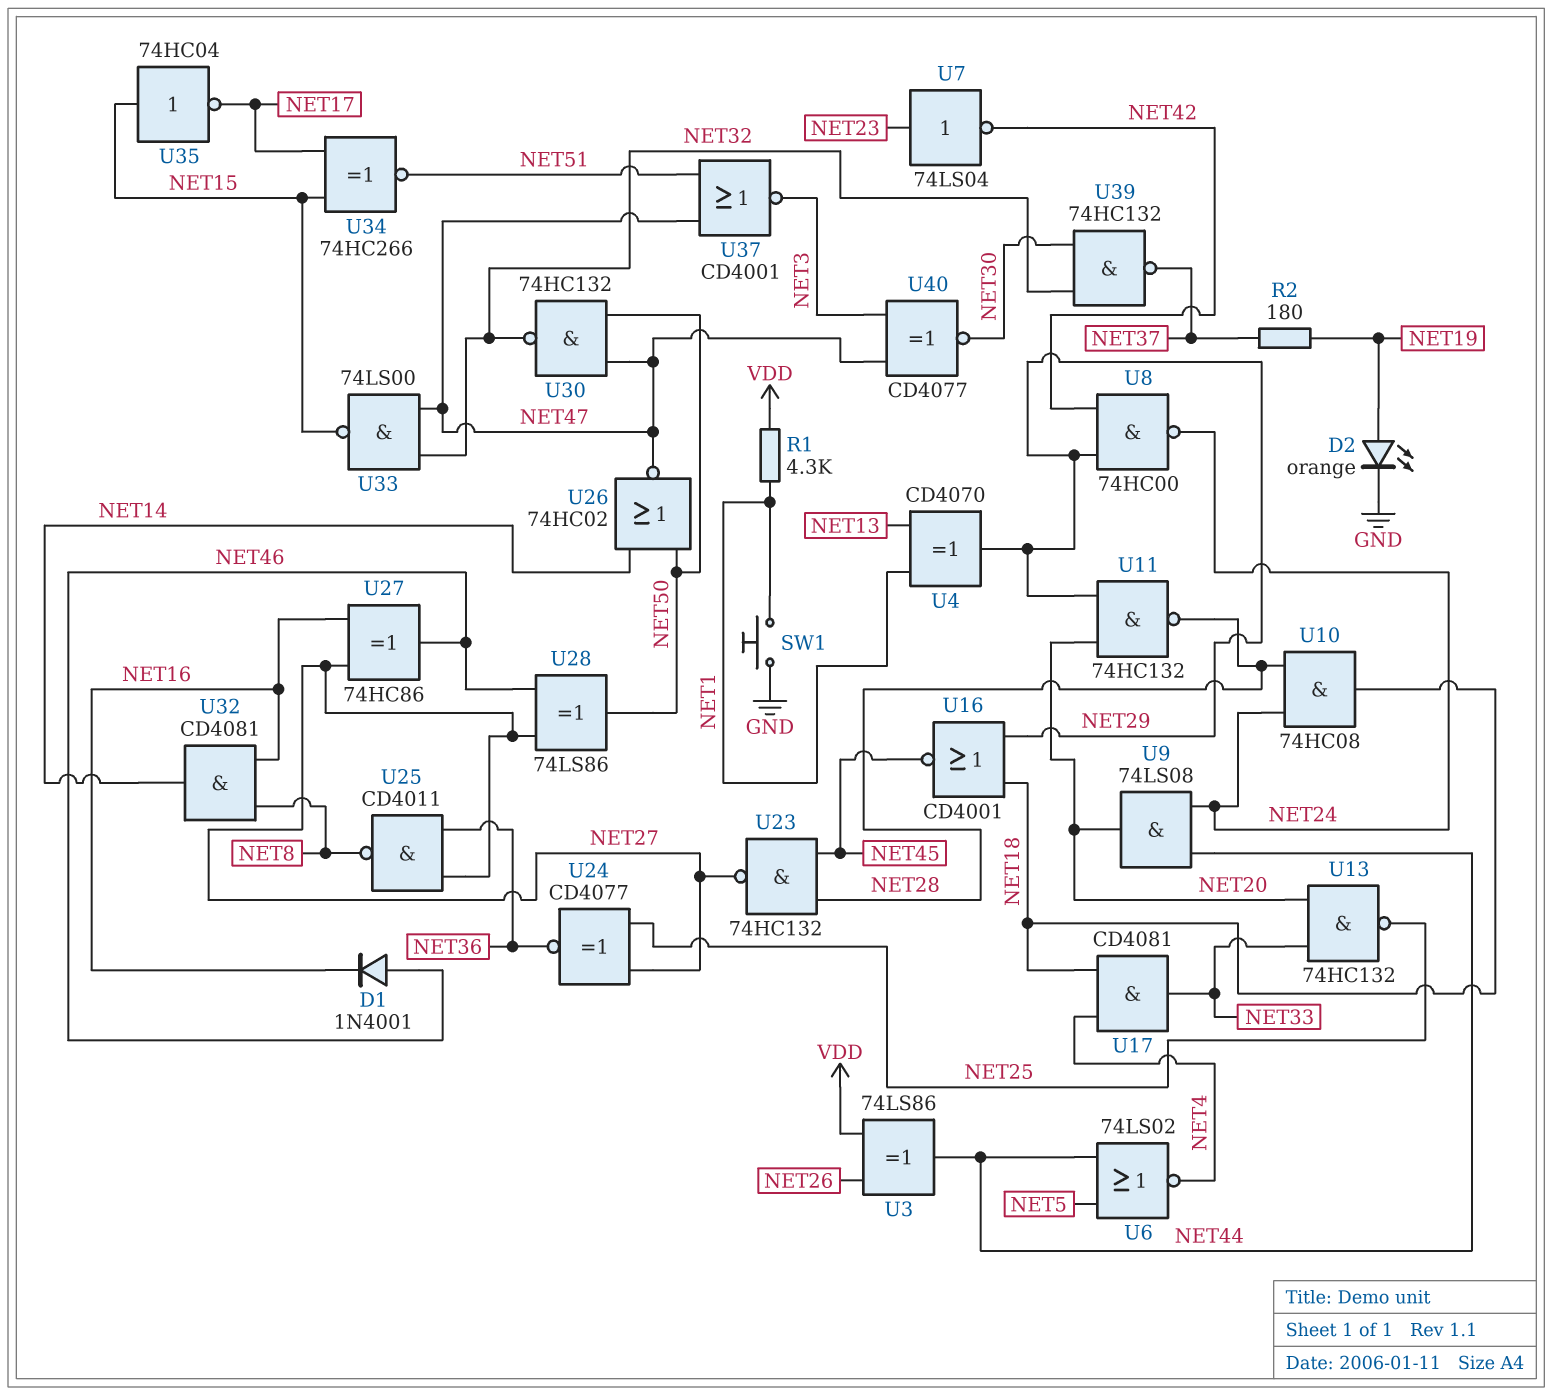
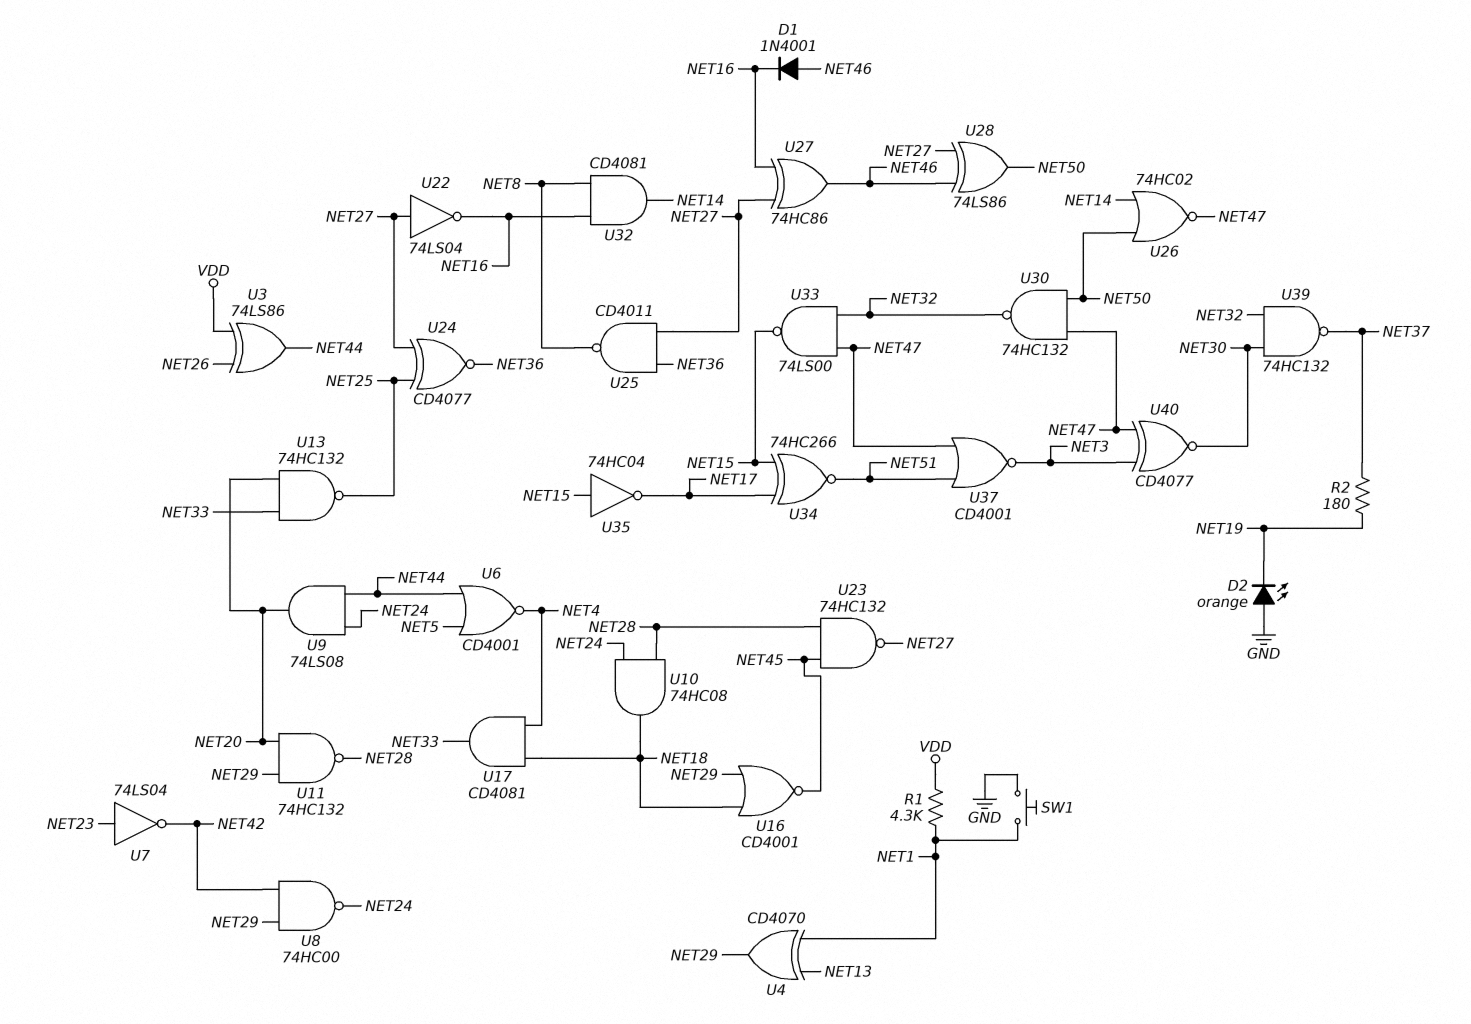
D2: LED orange (A NET19, K GND) -> LED orange (A GND, K NET19)
U6: NOR 74LS02 (in NET5, in NET44, out NET4) -> NOR CD4001 (in NET5, in NET44, out NET4)
U22: none -> NOT 74LS04 (in NET27, out NET16)

